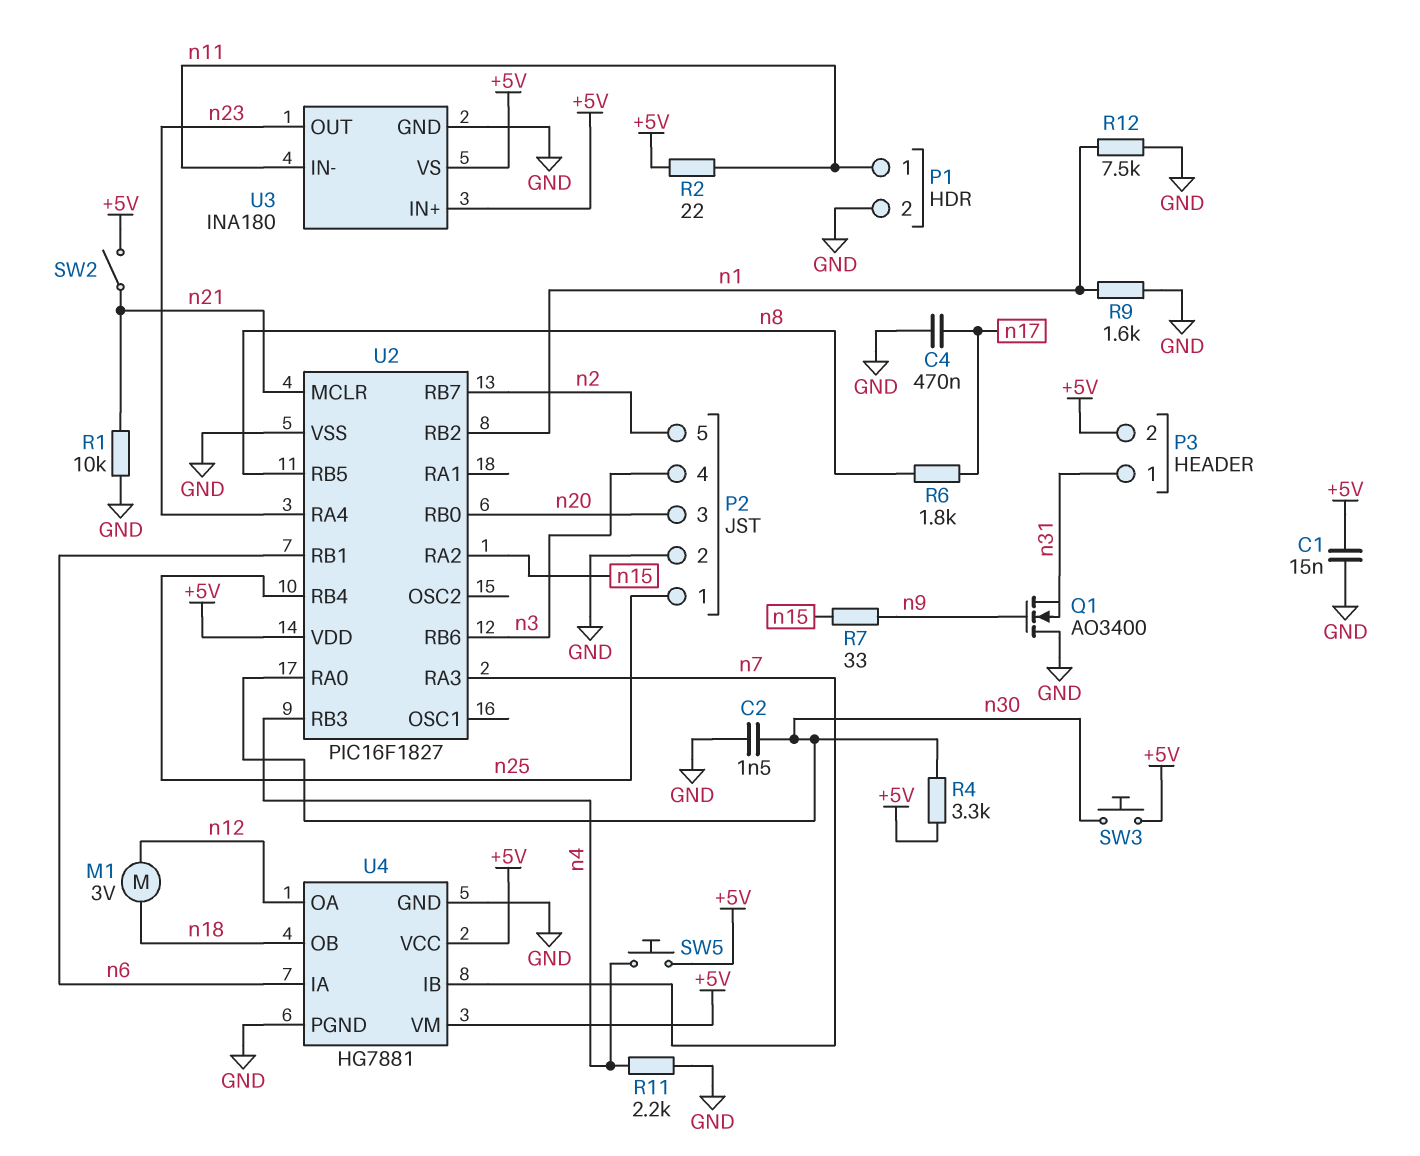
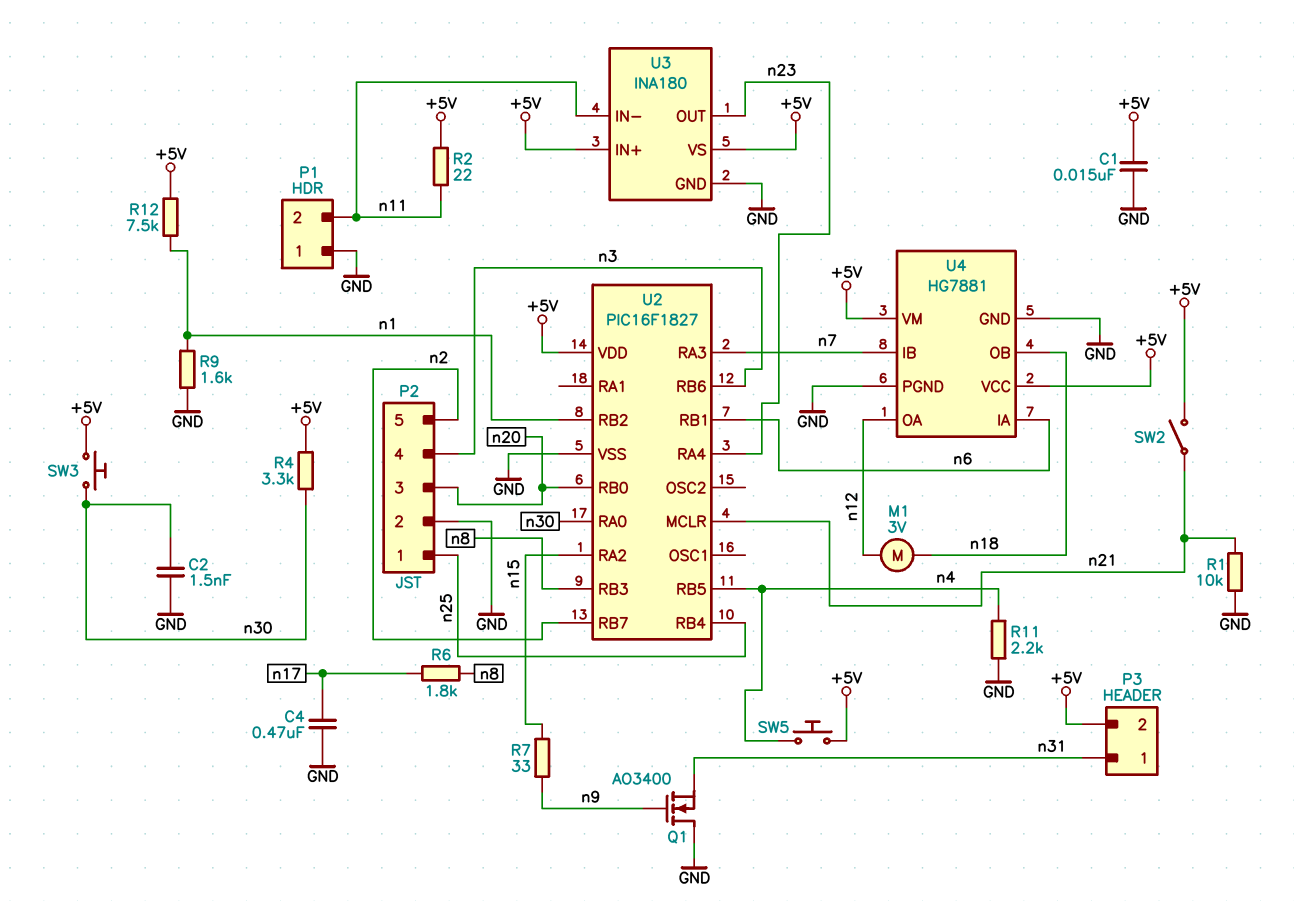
P1 pin 1: n11 -> GND
P1 pin 2: GND -> n11
R12: 7.5k (GND, n1) -> 7.5k (+5V, n1)
U2 pin RB3: n4 -> n8
U2 pin RB5: n8 -> n4

